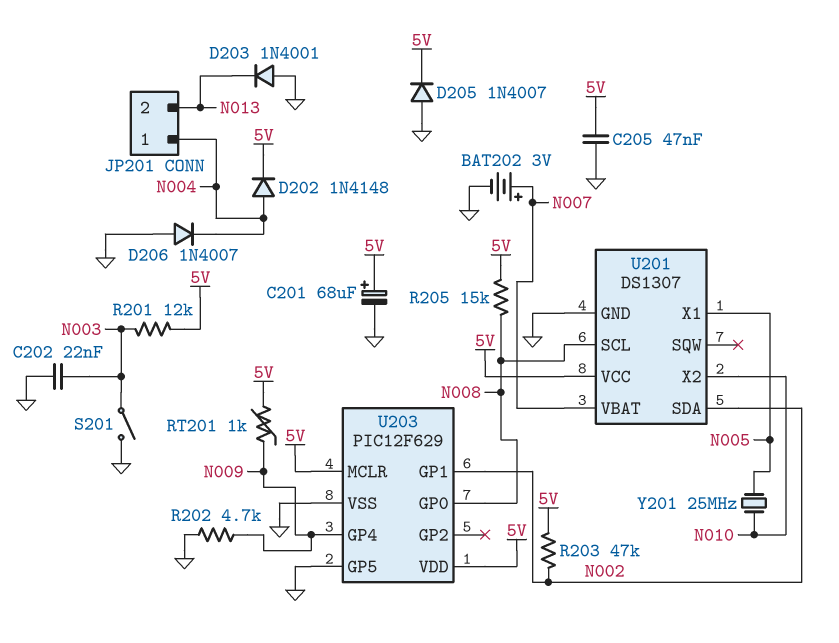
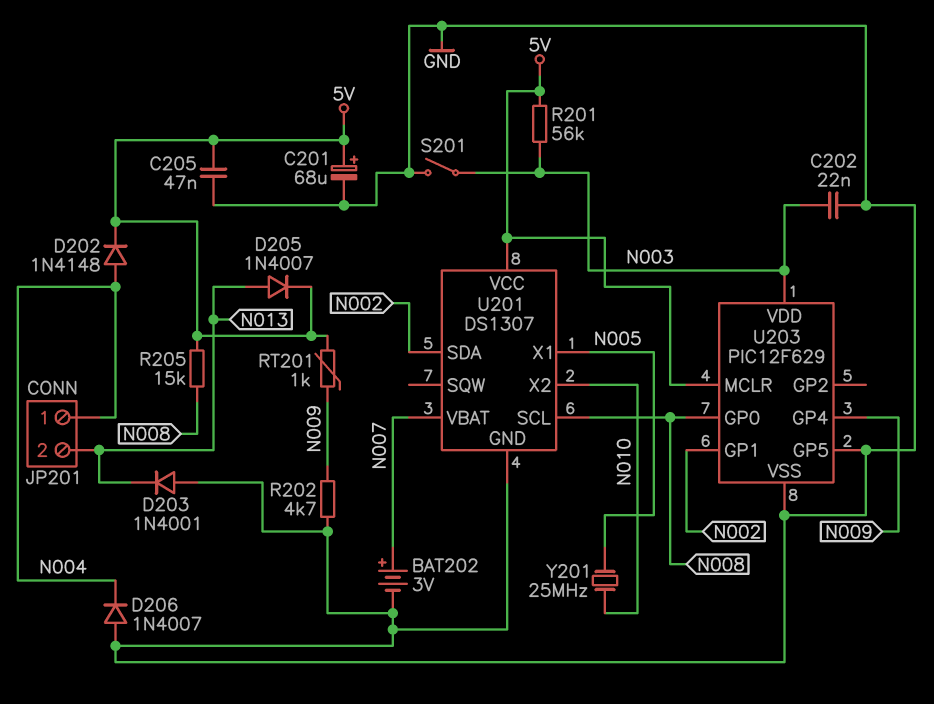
D205: diode 1N4007 (A GND, K 5V) -> diode 1N4007 (A N013, K 5V)
R201: 12k (5V, N003) -> 56k (5V, N003)
R203: 47k (5V, N002) -> none
U203 pin VDD: 5V -> N003

